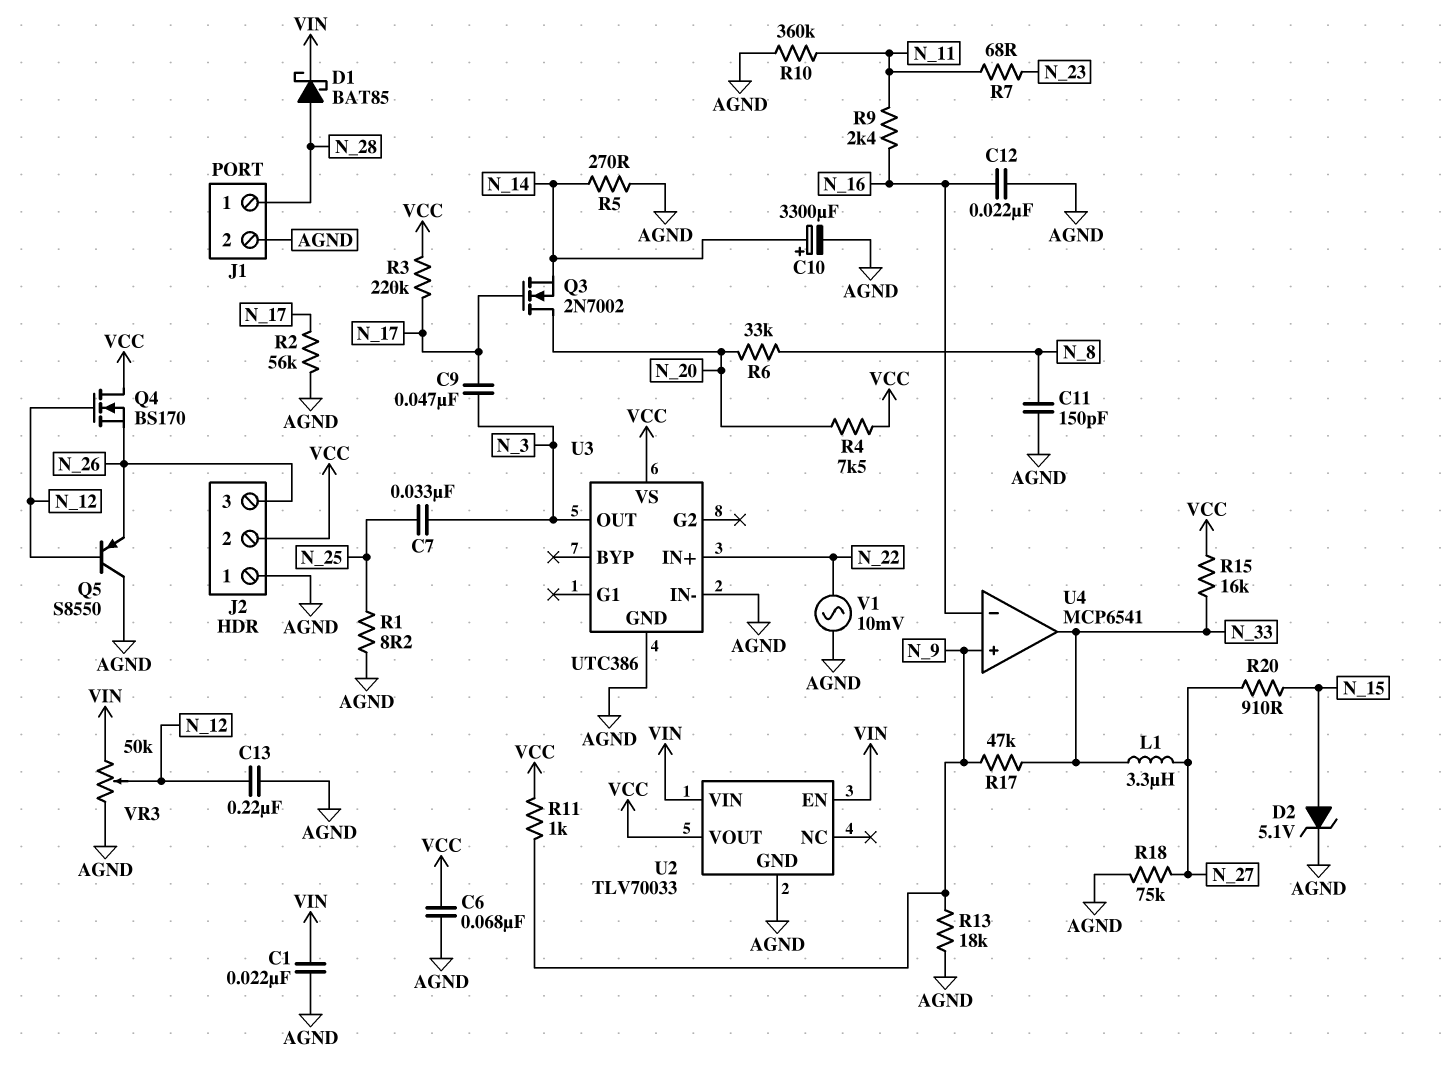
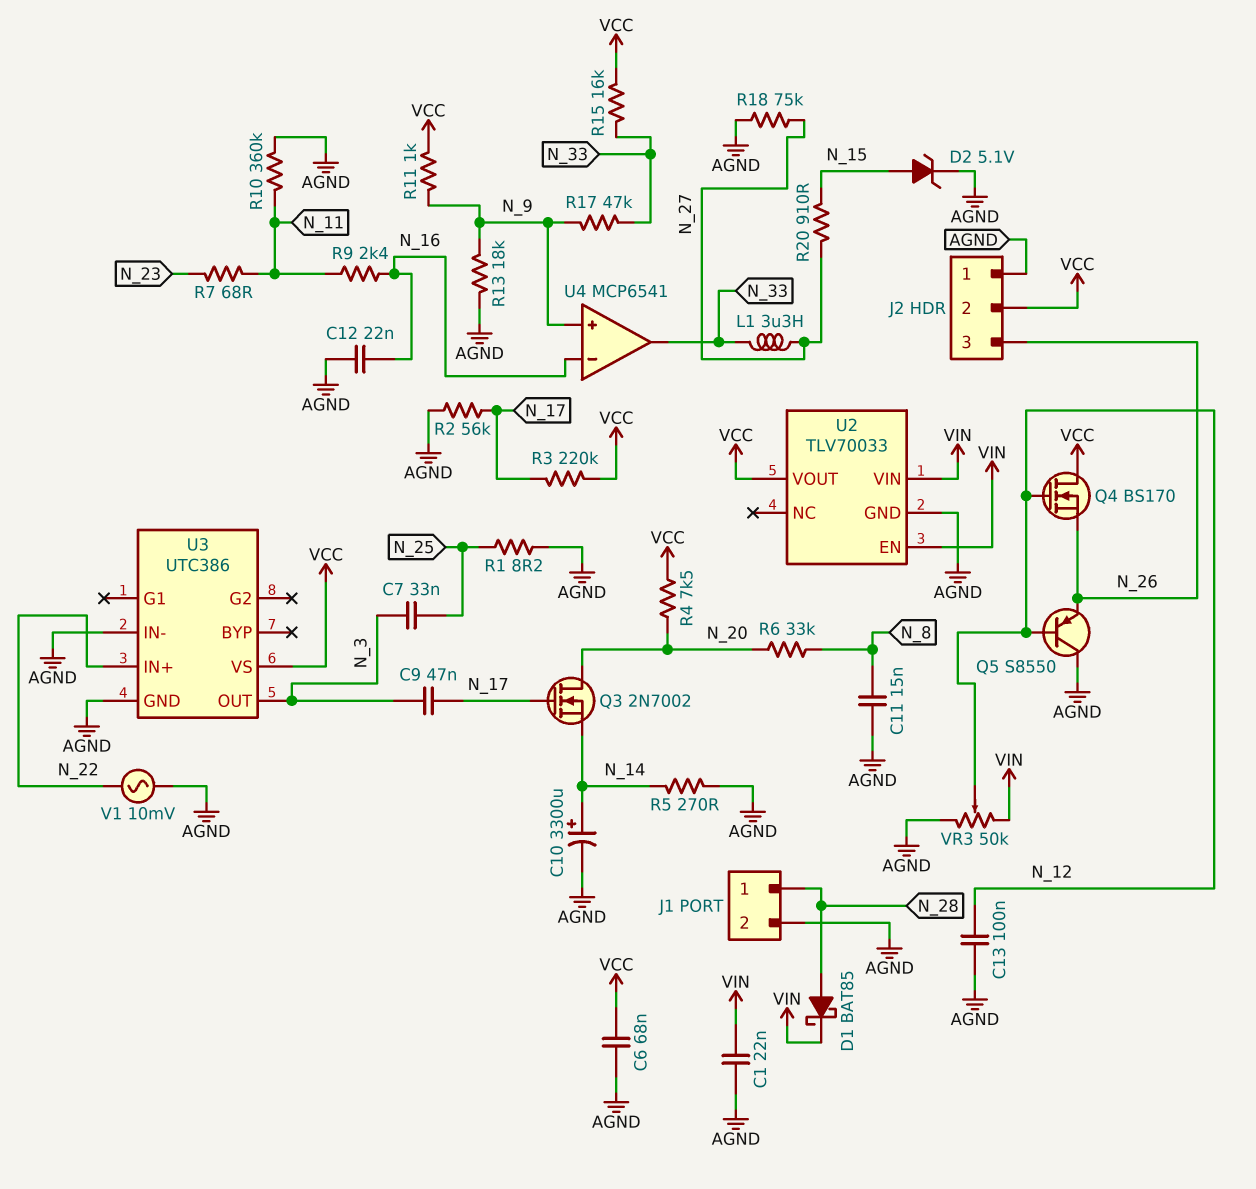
C11: 150pF (AGND, N_8) -> 15nF (AGND, N_8)
C13: 220nF (AGND, N_12) -> 100nF (AGND, N_12)

